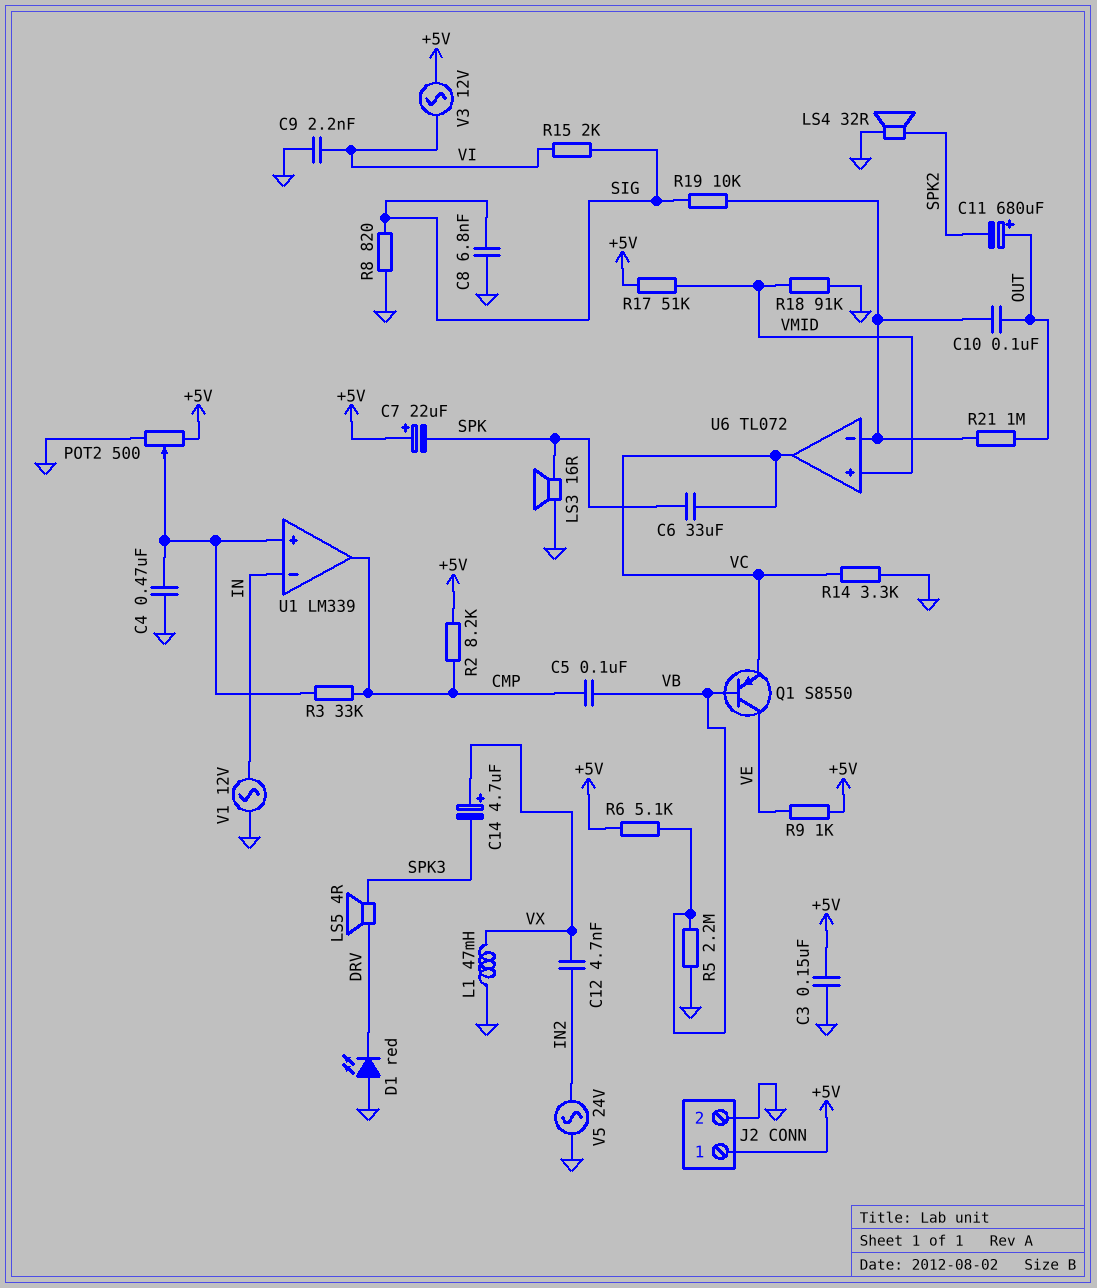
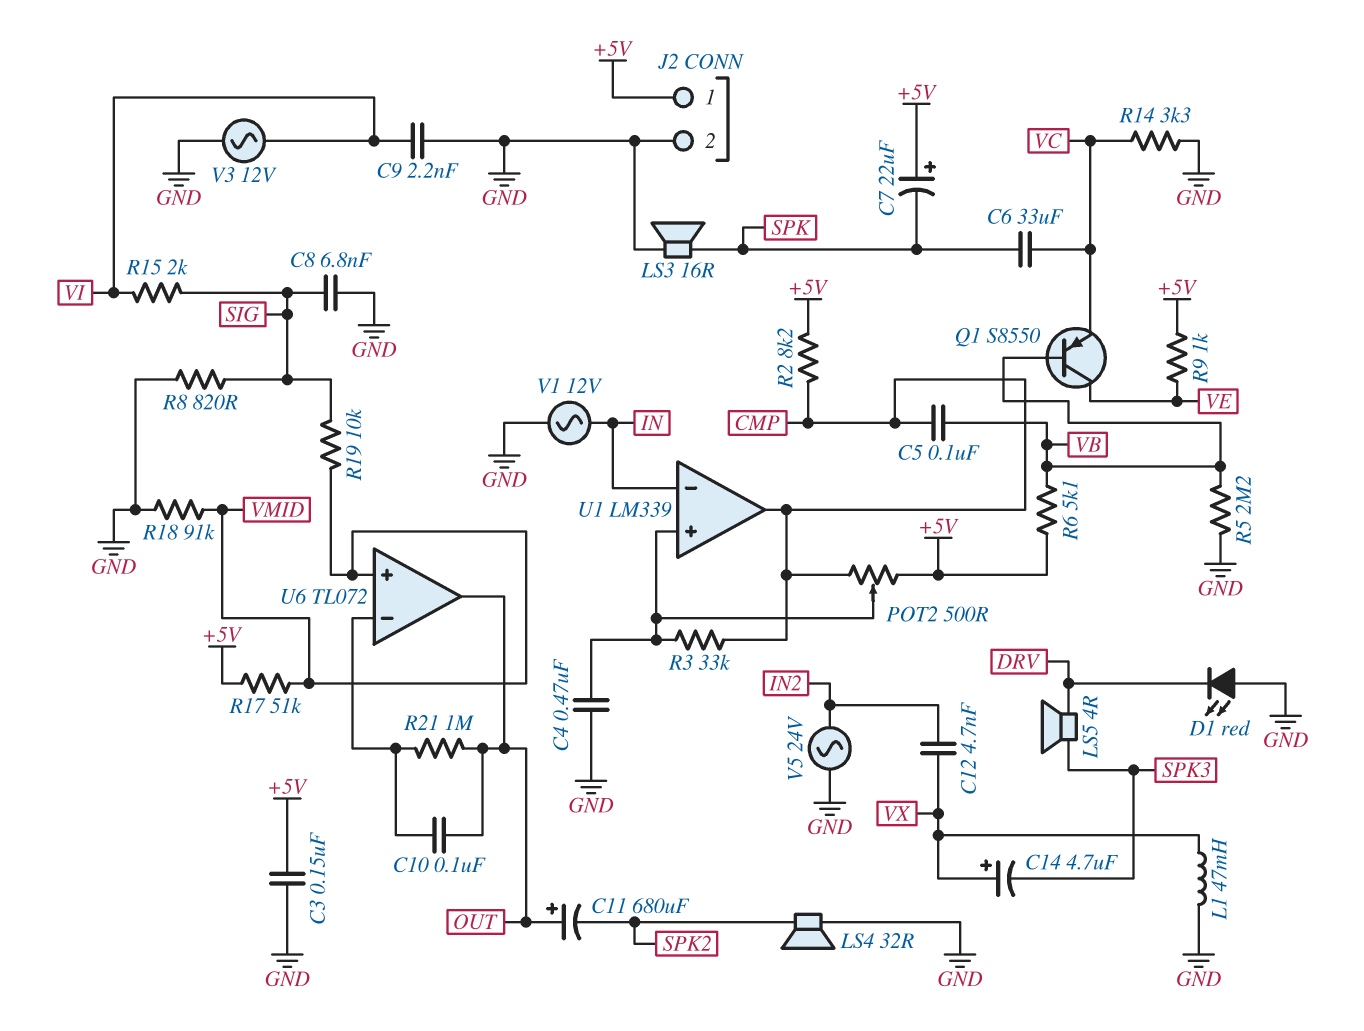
POT2: 500 (+5V, GND, wiper U1/in+) -> 500 (+5V, CMP, wiper U1/in+)
R19: 10k (SIG, U6/in-) -> 10k (SIG, VMID)
U6 pin out: VC -> OUT
V3: AC 12V (+5V, VI) -> AC 12V (GND, VI)

